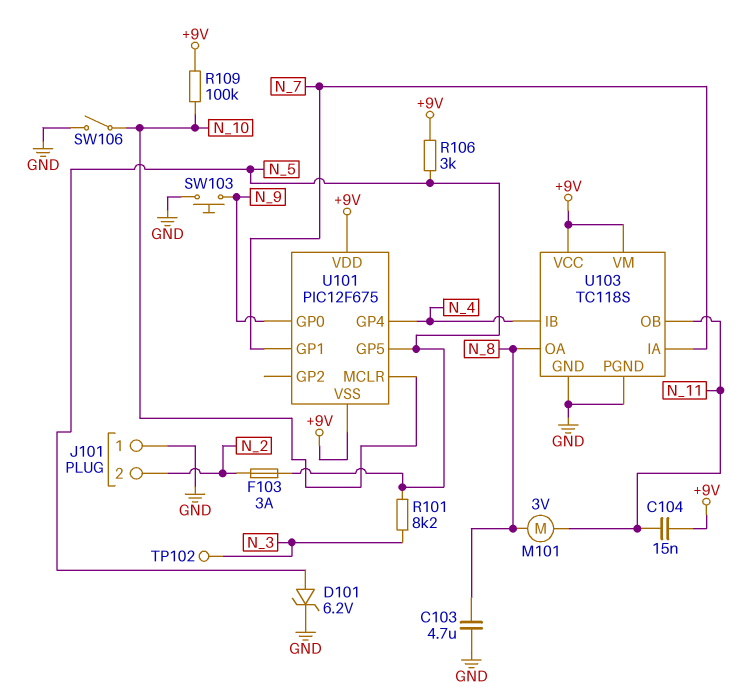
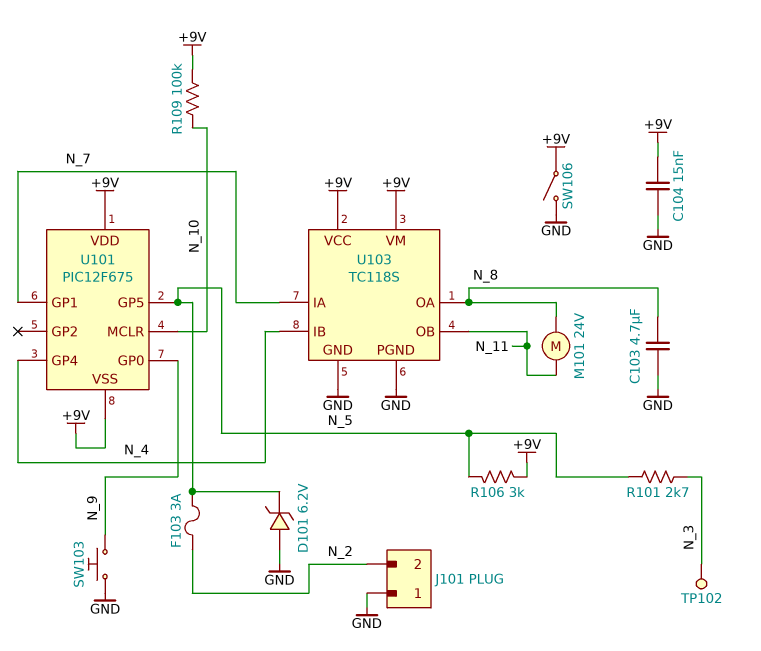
C104: 15nF (+9V, N_11) -> 15nF (+9V, GND)
D101: zener 6.2V (A N_5, K GND) -> zener 6.2V (A GND, K N_5)
M101: motor 3V (N_8, N_11) -> motor 24V (N_8, N_11)
R101: 8.2k (N_3, N_5) -> 2.7k (N_3, N_5)
SW106: switch (GND, N_10) -> switch (+9V, GND)

